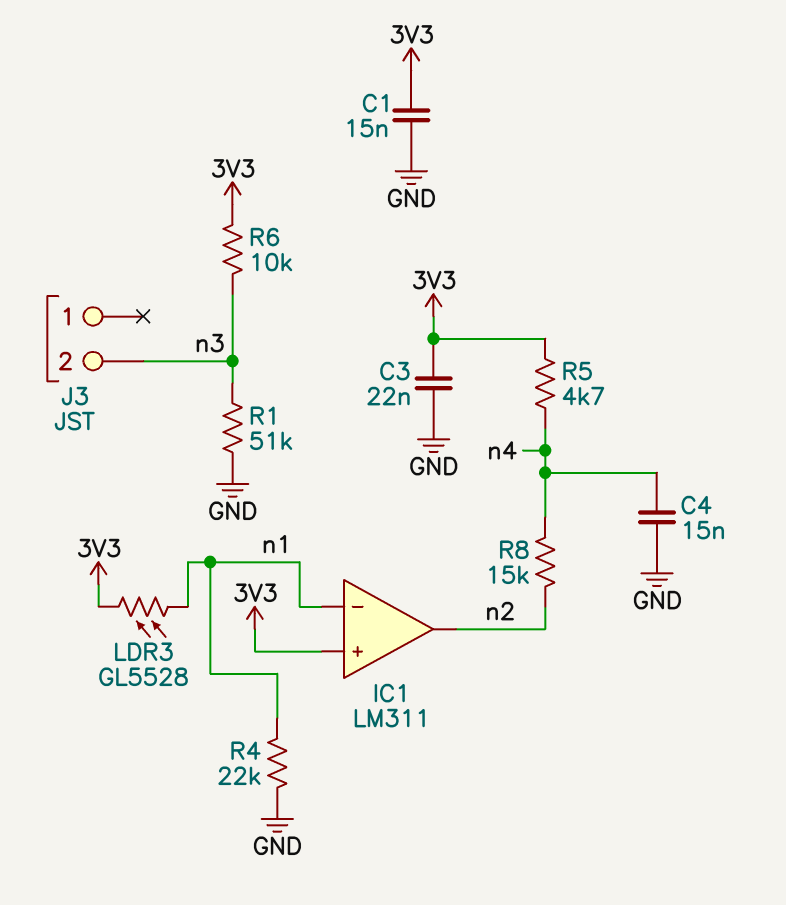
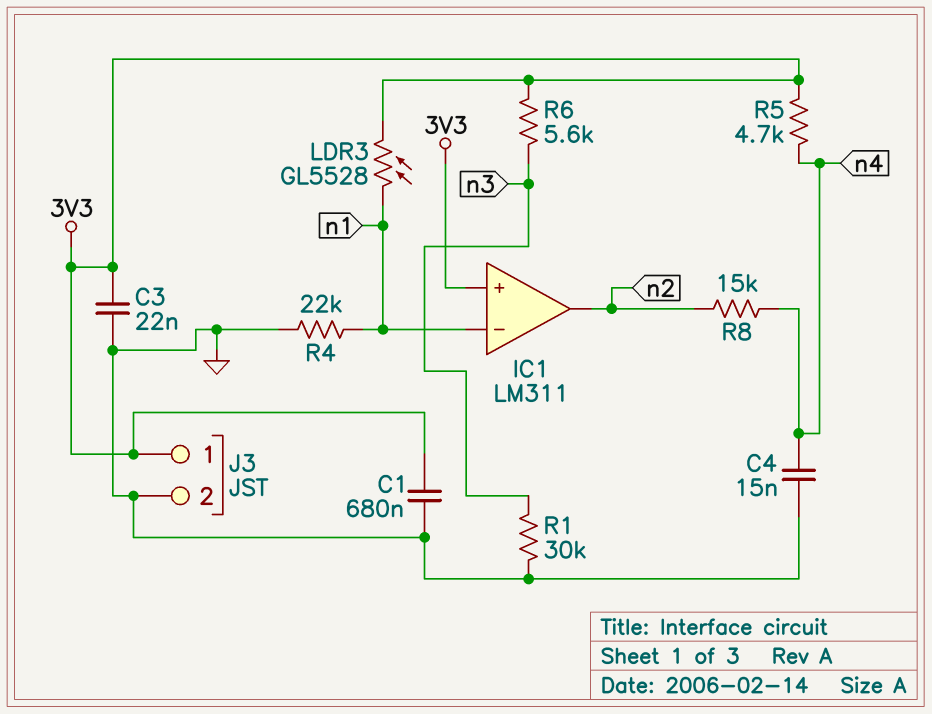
C1: 15nF (3V3, GND) -> 680nF (3V3, GND)
J3 pin 1: none -> 3V3
J3 pin 2: n3 -> GND
R1: 51k (GND, n3) -> 30k (GND, n3)
R6: 10k (3V3, n3) -> 5.6k (3V3, n3)

